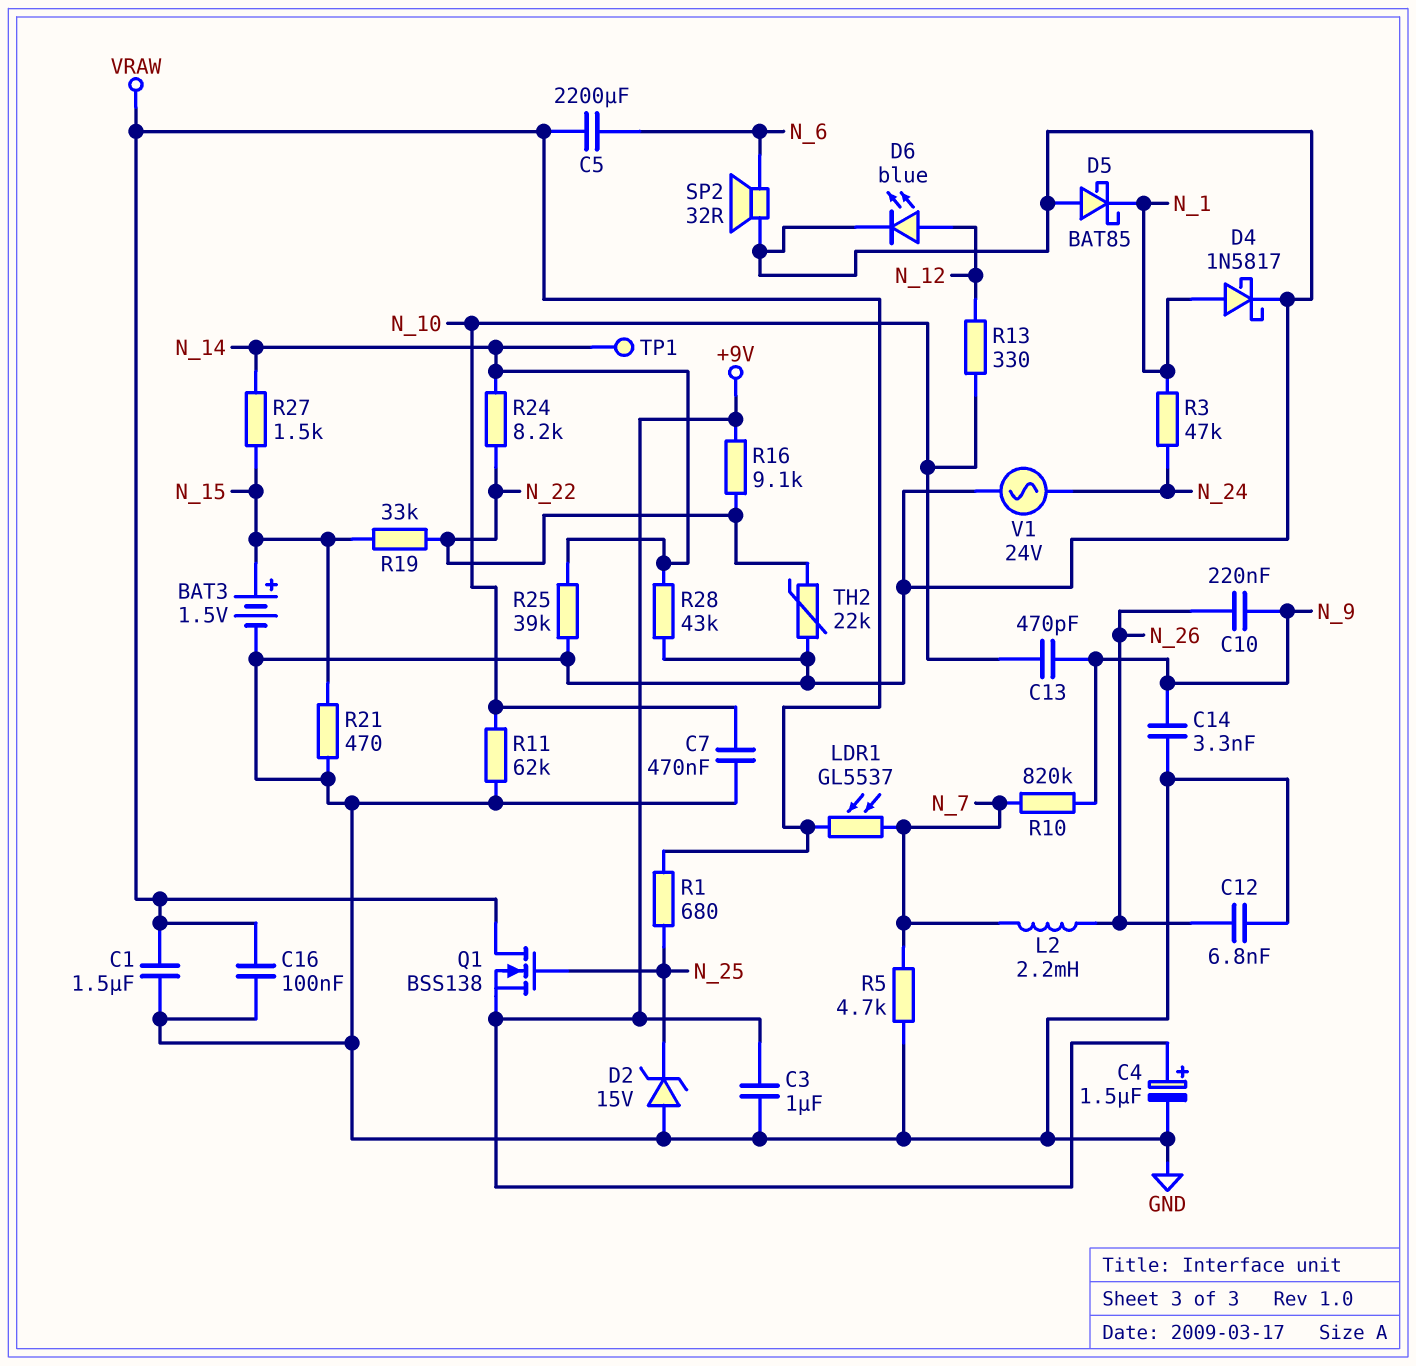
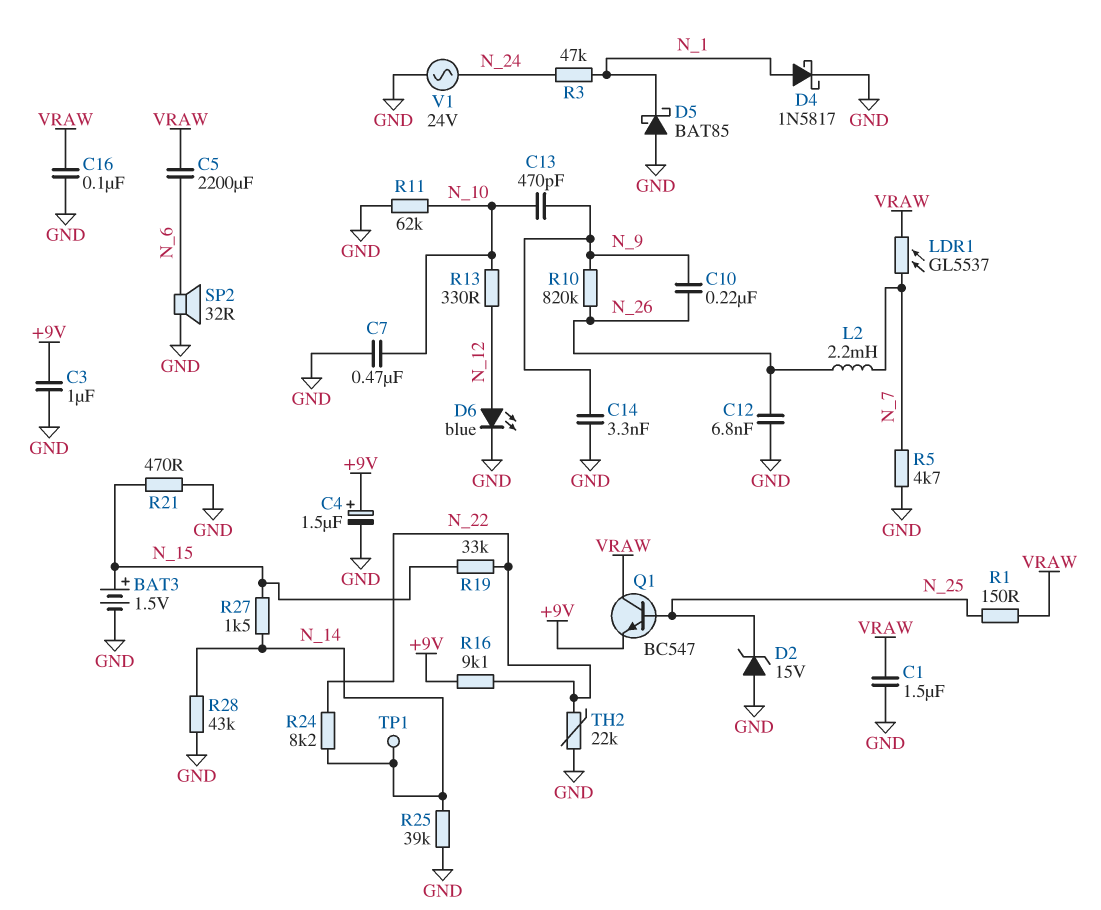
Q1: NMOS BSS138 (G N_25, D VRAW, S +9V) -> NPN BC547 (B N_25, C VRAW, E +9V)
R1: 680 (N_25, VRAW) -> 150 (N_25, VRAW)
R10: 820k (N_7, N_9) -> 820k (N_9, N_26)

